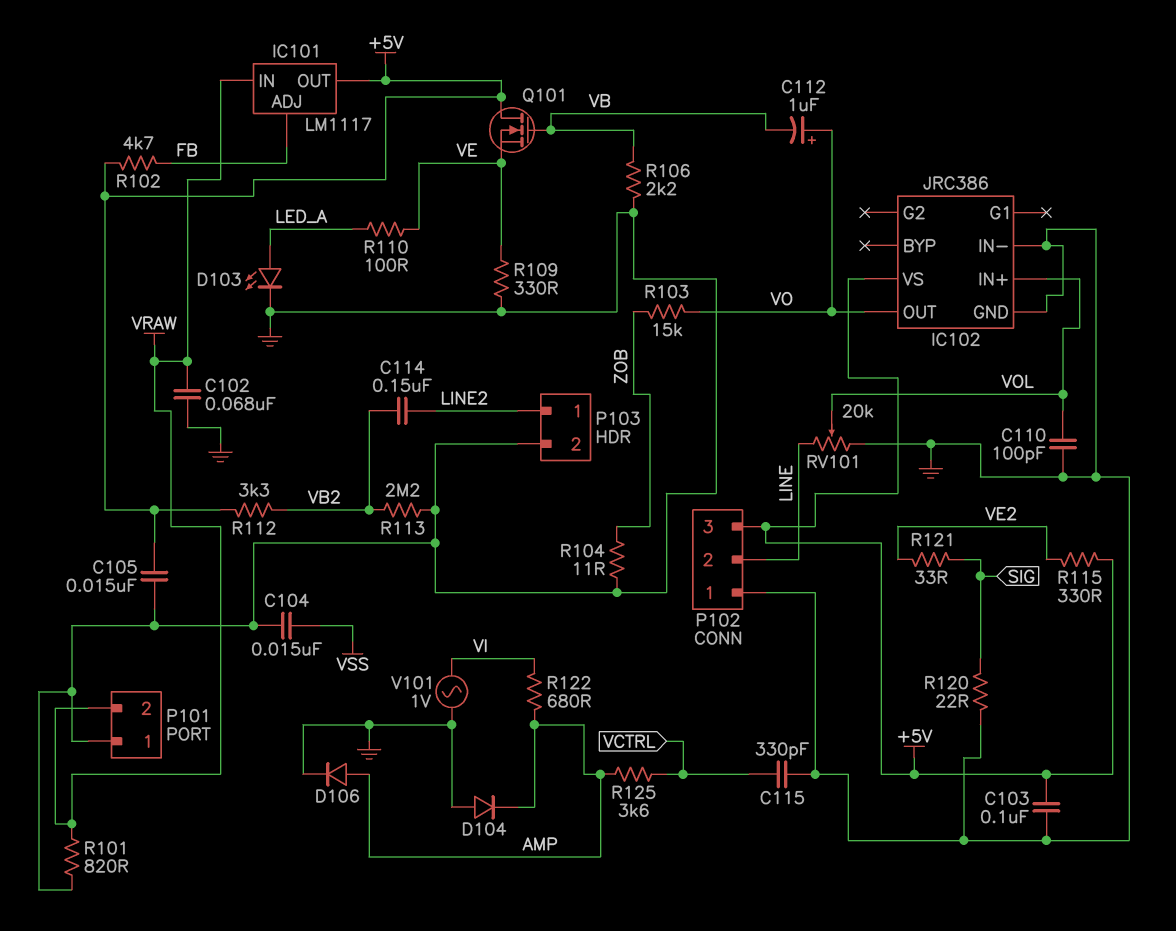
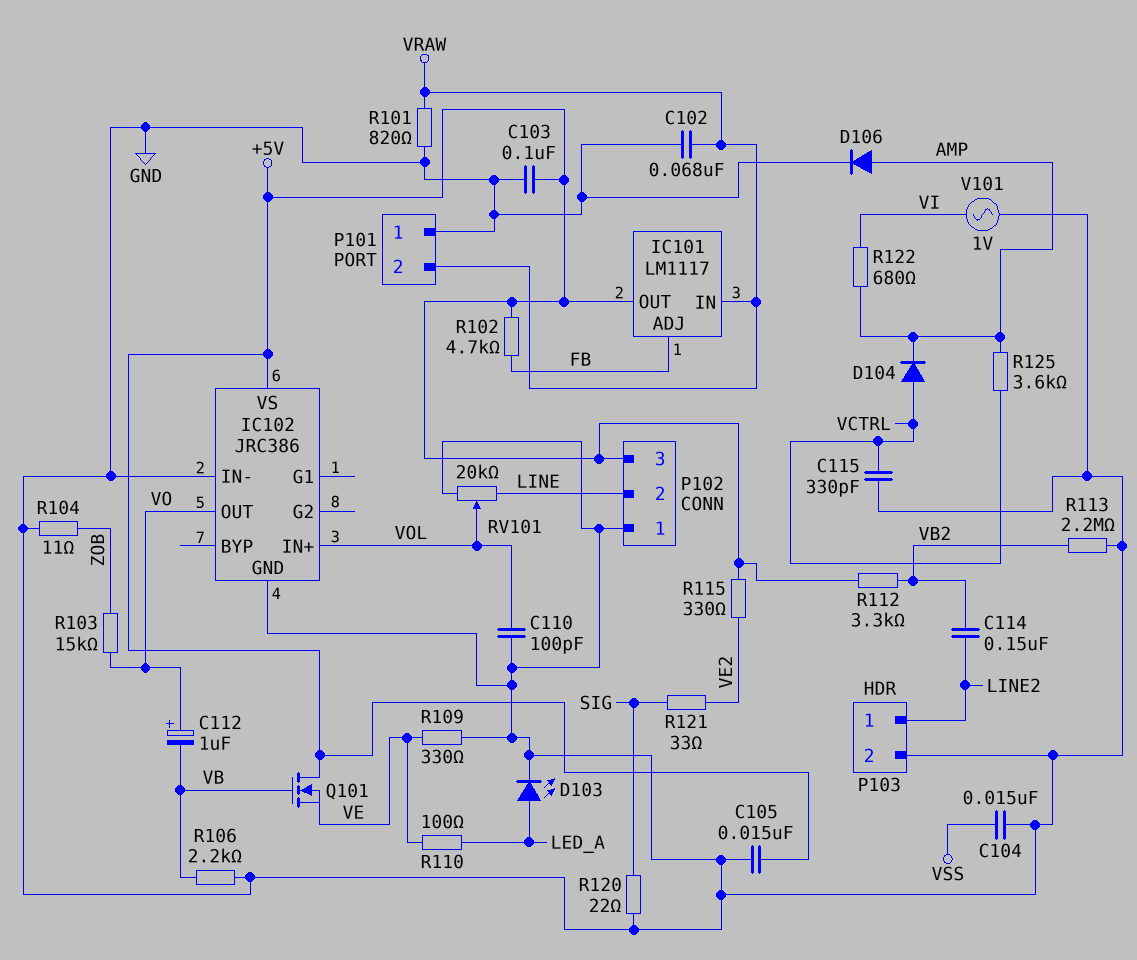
D104: diode (A GND, K AMP) -> diode (A VCTRL, K AMP)

